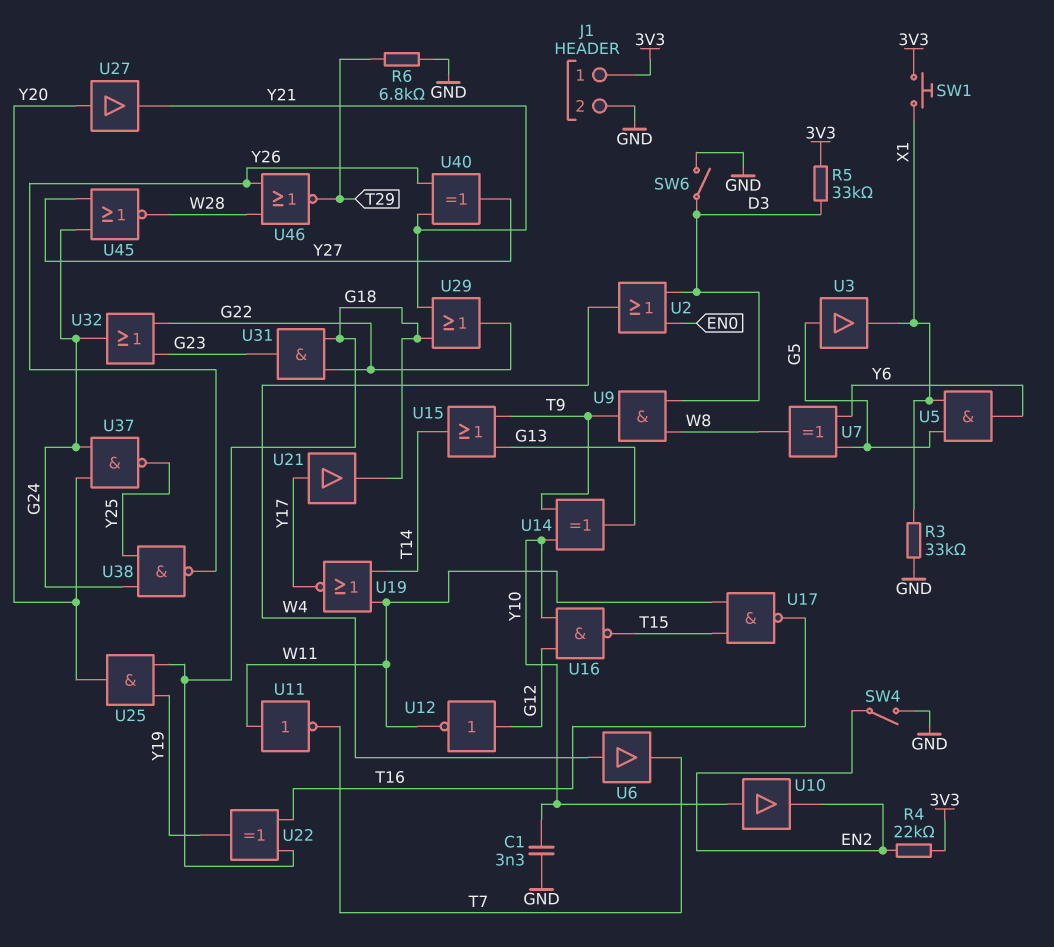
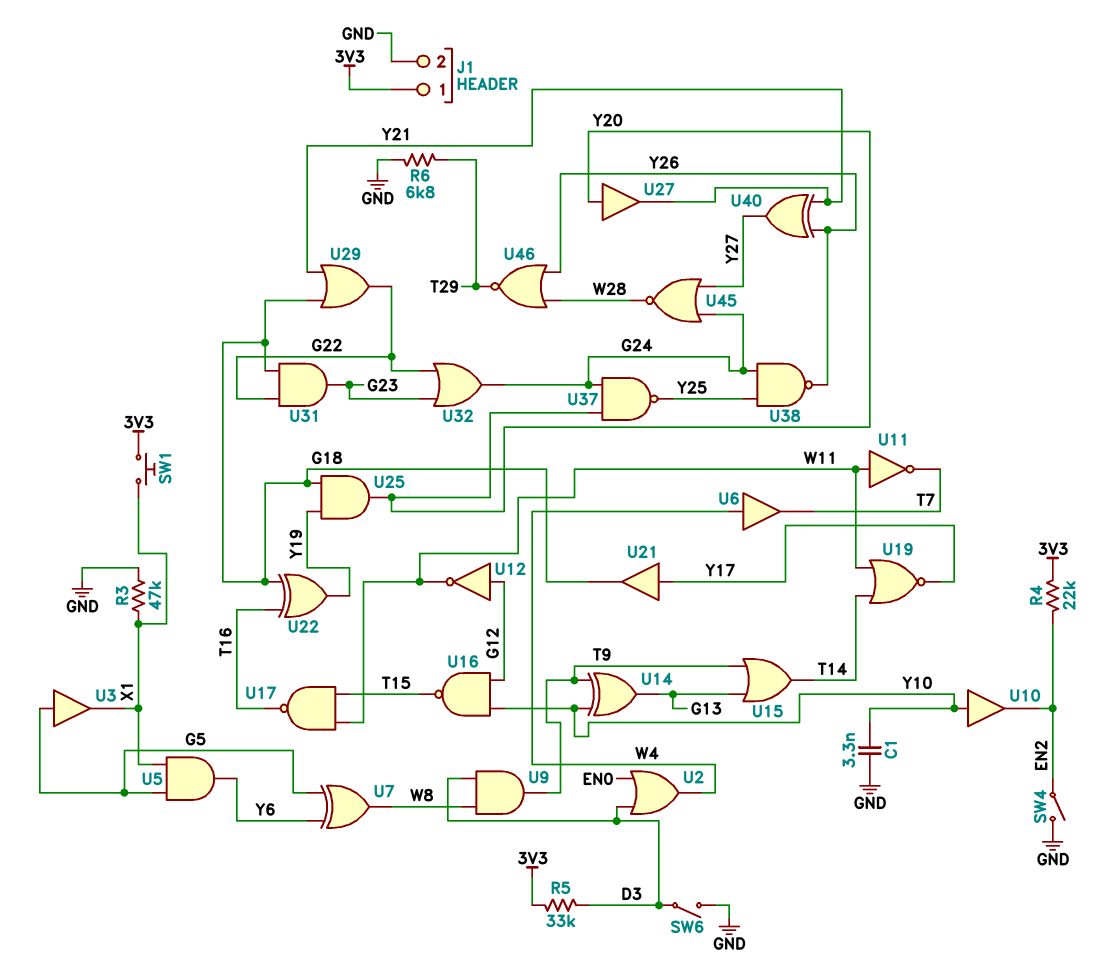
R3: 33k (GND, X1) -> 47k (GND, X1)

